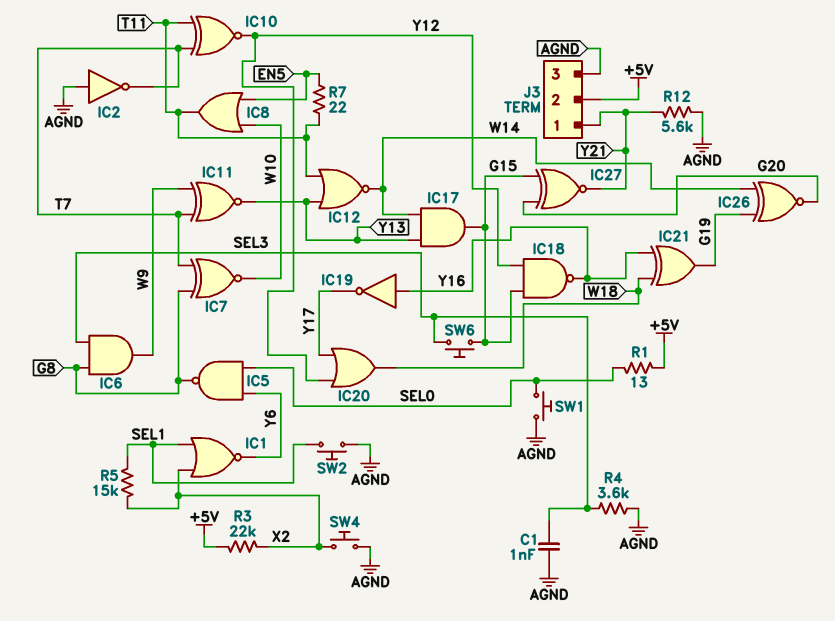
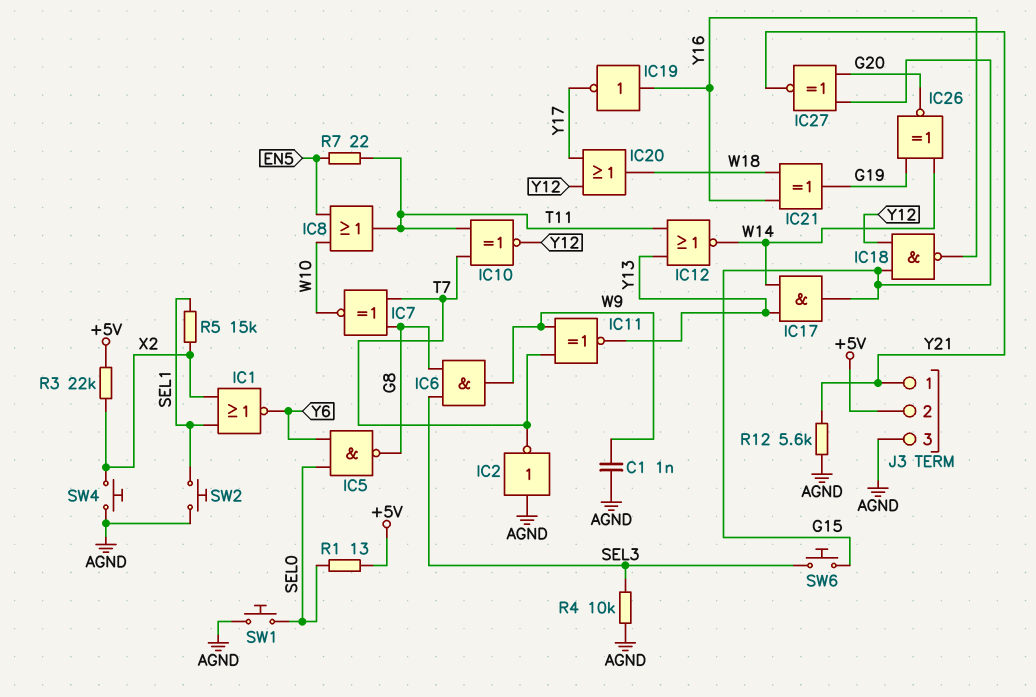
C1: 1nF (AGND, SEL3) -> 1nF (AGND, W9)
R4: 3.6k (AGND, SEL3) -> 10k (AGND, SEL3)

